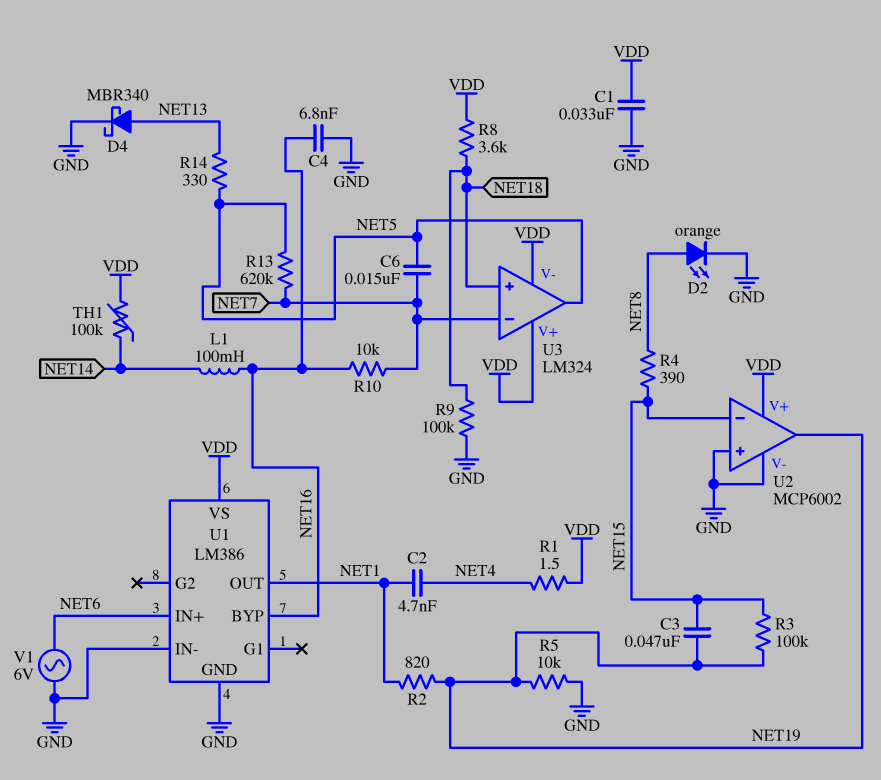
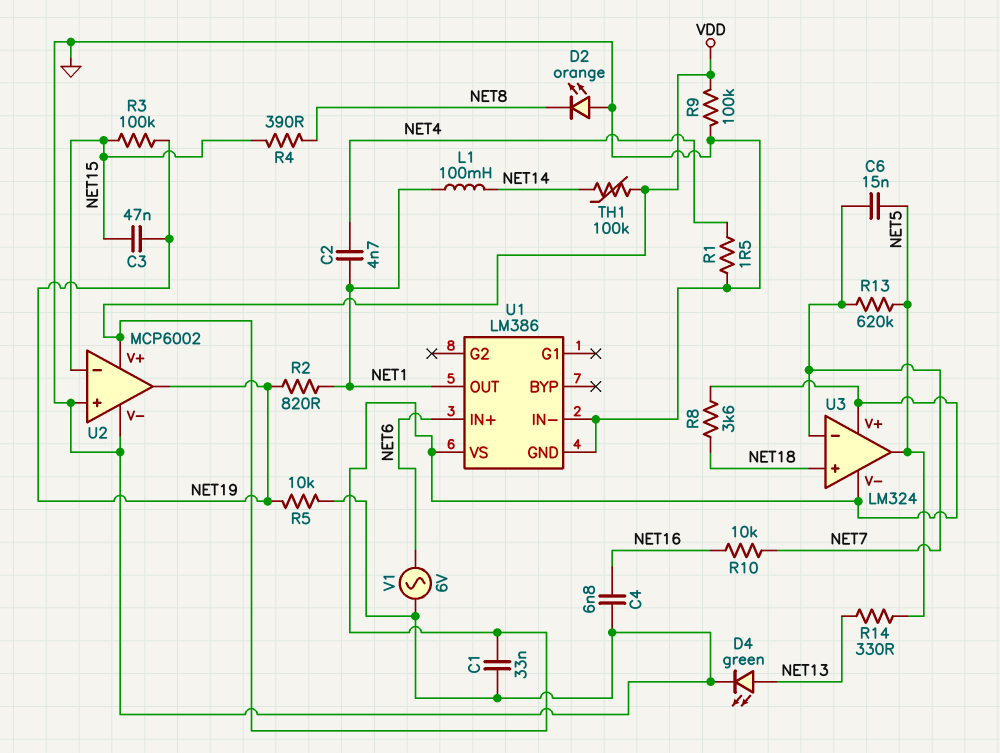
D2: LED orange (A NET8, K GND) -> LED orange (A GND, K NET8)
D4: schottky MBR340 (A NET13, K GND) -> LED green (A NET13, K GND)
L1: 100mH (NET14, NET16) -> 100mH (NET1, NET14)
R1: 1.5 (NET4, VDD) -> 1.5 (GND, NET4)
R9: 100k (GND, NET18) -> 100k (GND, VDD)
U1 pin BYP: NET16 -> none

